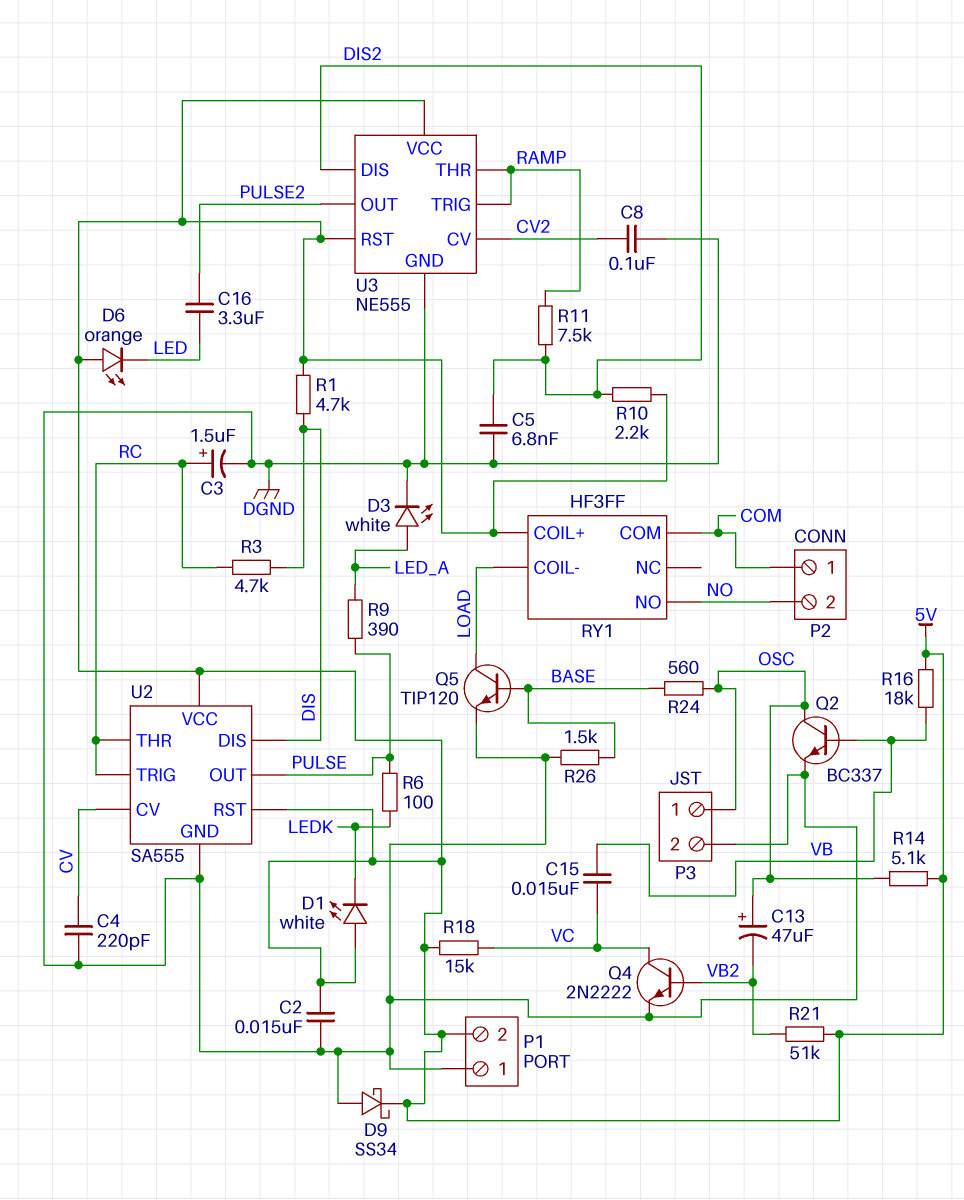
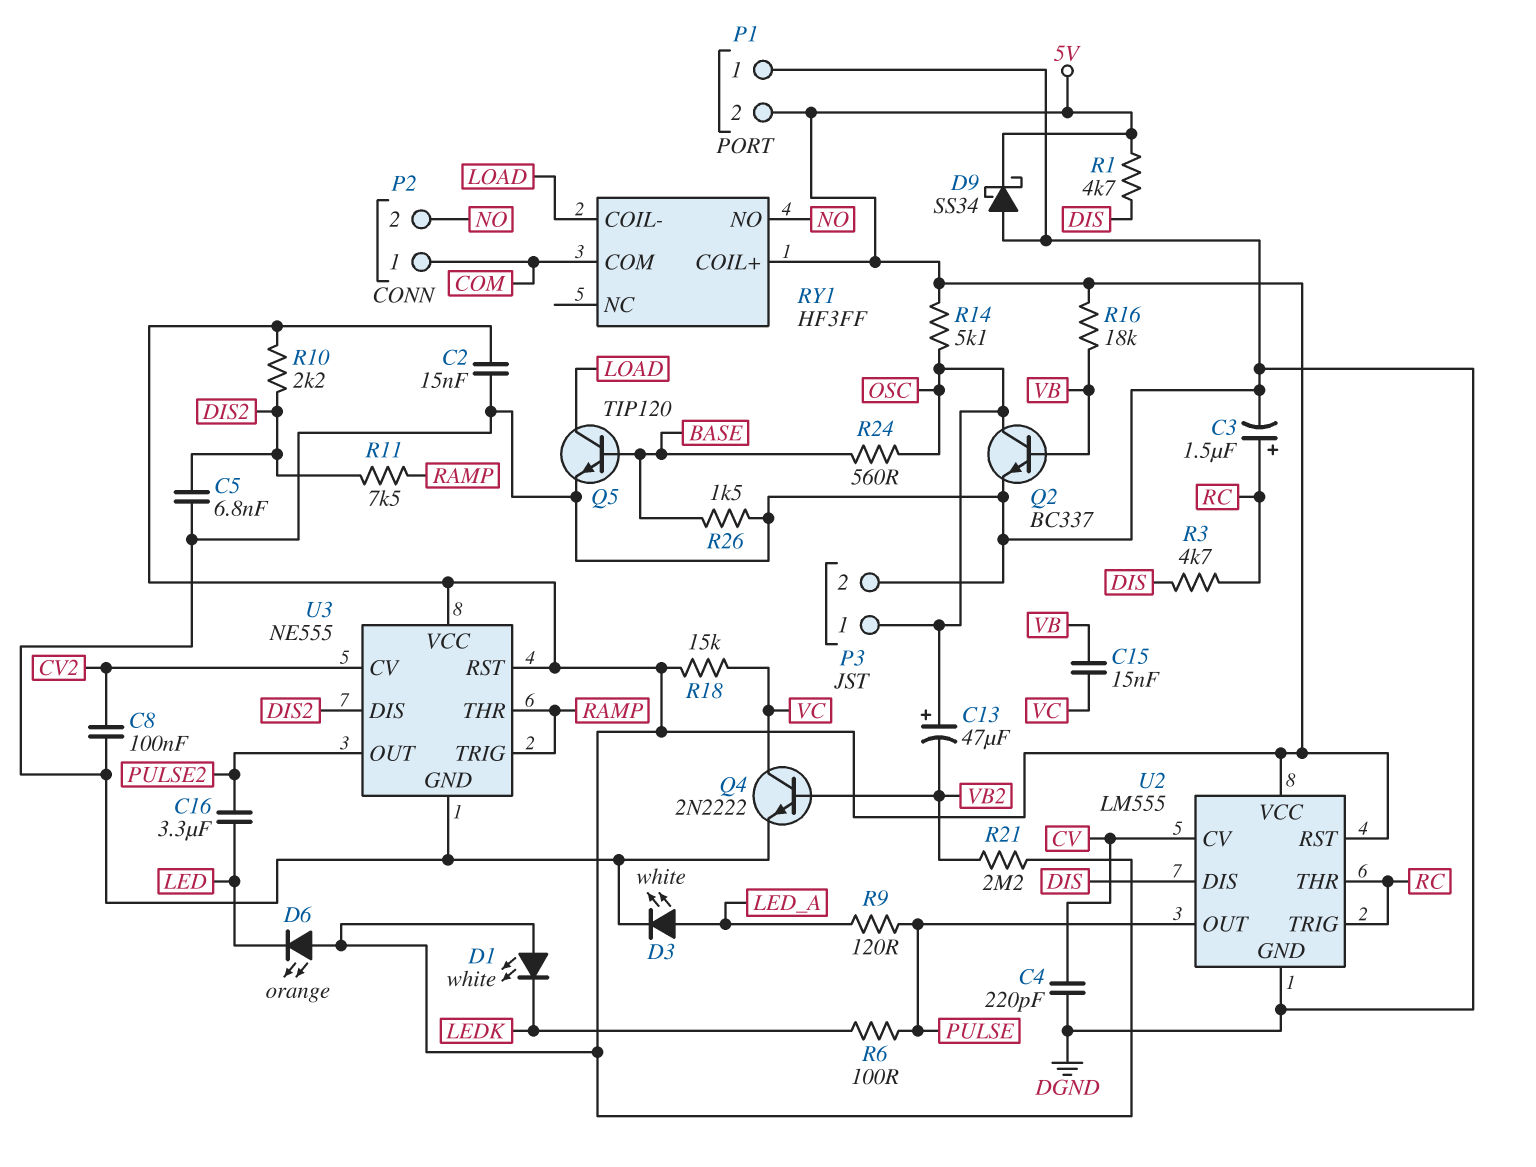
R9: 390 (LED_A, PULSE) -> 120 (LED_A, PULSE)
R21: 51k (5V, VB2) -> 2.2M (5V, VB2)
U2: SA555 -> LM555

